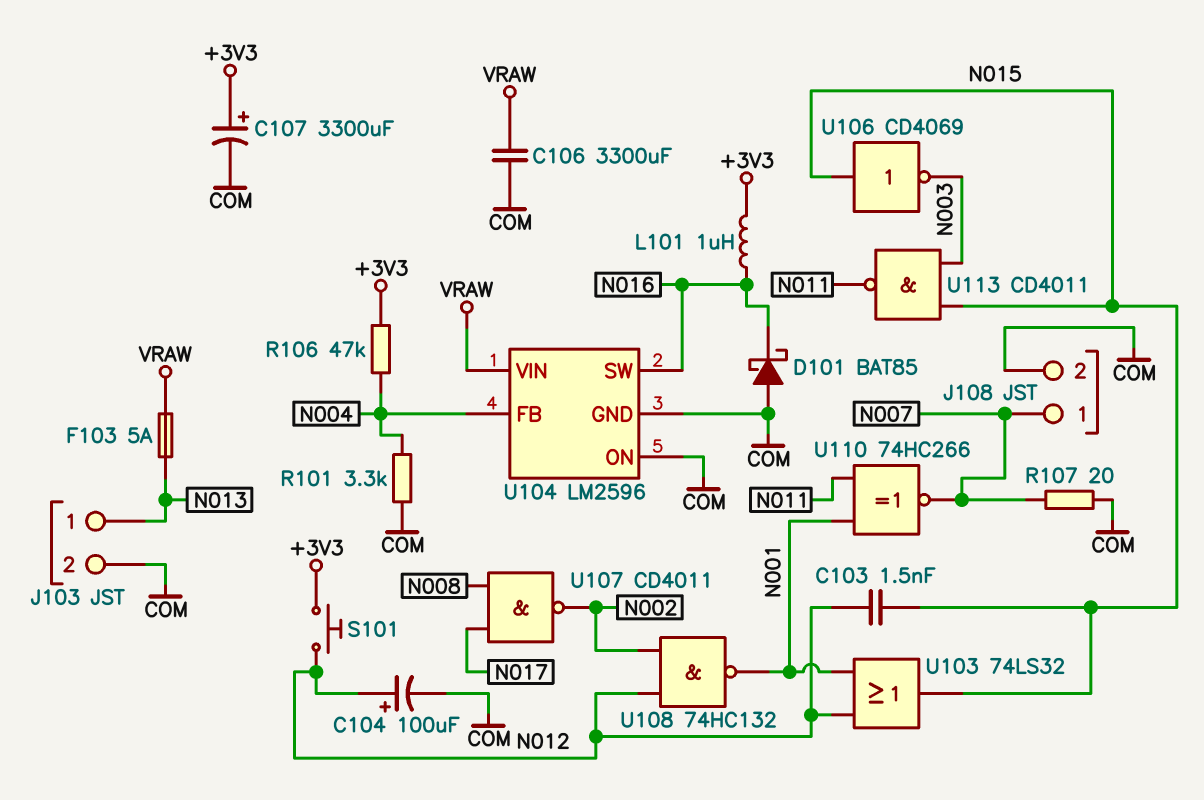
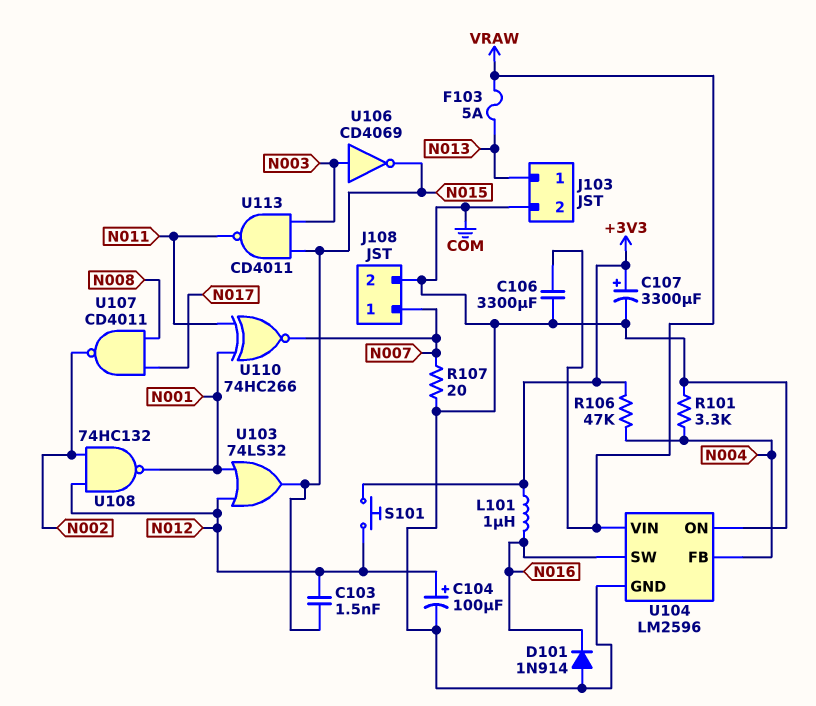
D101: schottky BAT85 (A COM, K N016) -> diode 1N914 (A COM, K N016)
U106: NOT CD4069 (in N015, out N003) -> NOT CD4069 (in N003, out N015)

